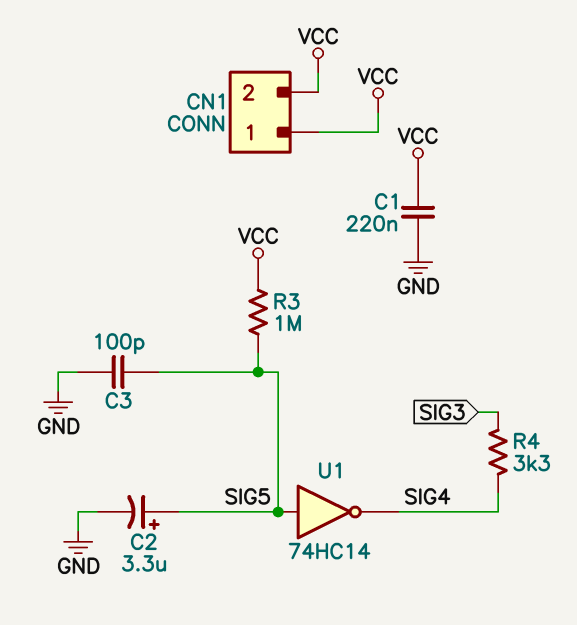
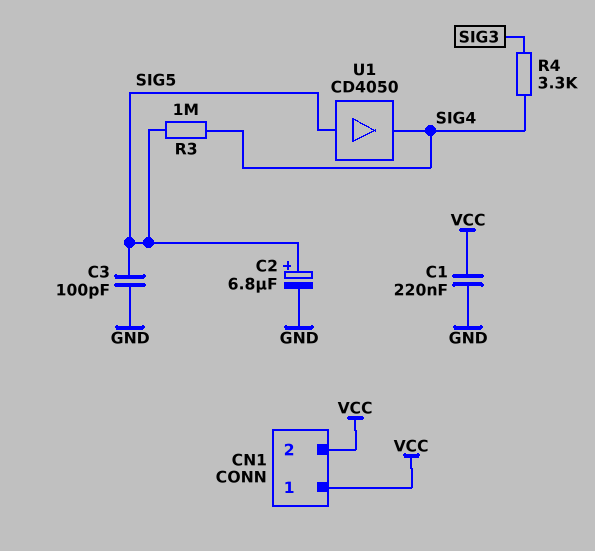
C2: 3.3uF (plus SIG5, minus GND) -> 6.8uF (plus SIG5, minus GND)
R3: 1M (SIG5, VCC) -> 1M (SIG4, SIG5)
U1: NOT 74HC14 (in SIG5, out SIG4) -> buffer CD4050 (in SIG5, out SIG4)

